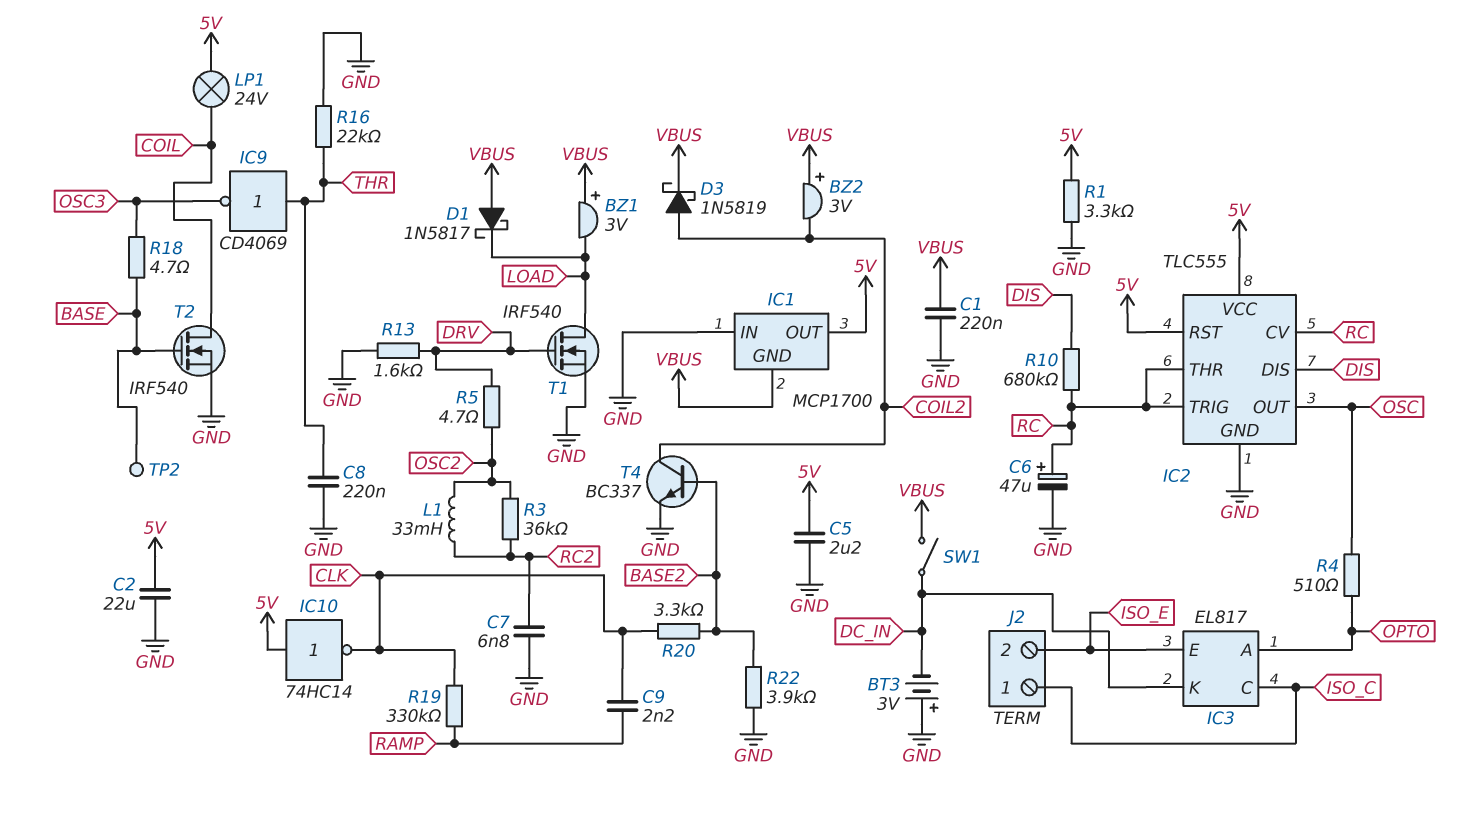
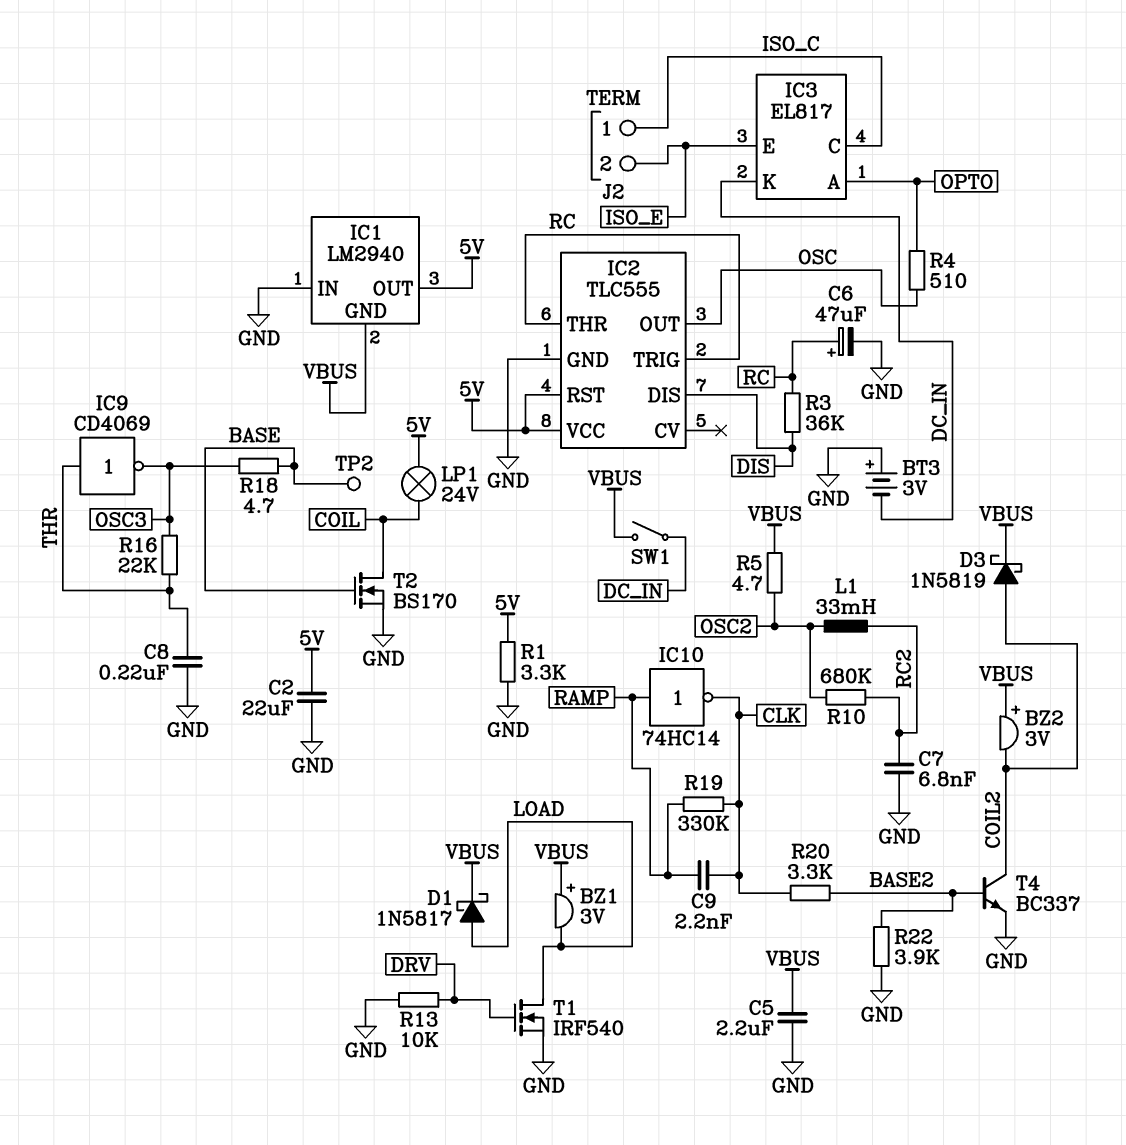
C1: 220nF (GND, VBUS) -> none
C5: 2.2uF (5V, GND) -> 2.2uF (GND, VBUS)
D1: schottky 1N5817 (A VBUS, K LOAD) -> schottky 1N5817 (A LOAD, K VBUS)
IC1: MCP1700 -> LM2940
IC2 pin CV: RC -> none
IC10: NOT 74HC14 (in 5V, out CLK) -> NOT 74HC14 (in RAMP, out CLK)
R3: 36k (OSC2, RC2) -> 36k (DIS, RC)
R5: 4.7 (DRV, OSC2) -> 4.7 (OSC2, VBUS)
R10: 680k (DIS, RC) -> 680k (OSC2, RC2)
R13: 1.6k (DRV, GND) -> 10k (DRV, GND)
R16: 22k (GND, THR) -> 22k (OSC3, THR)
T2: NMOS IRF540 (G BASE, D COIL, S GND) -> NMOS BS170 (G BASE, D COIL, S GND)

